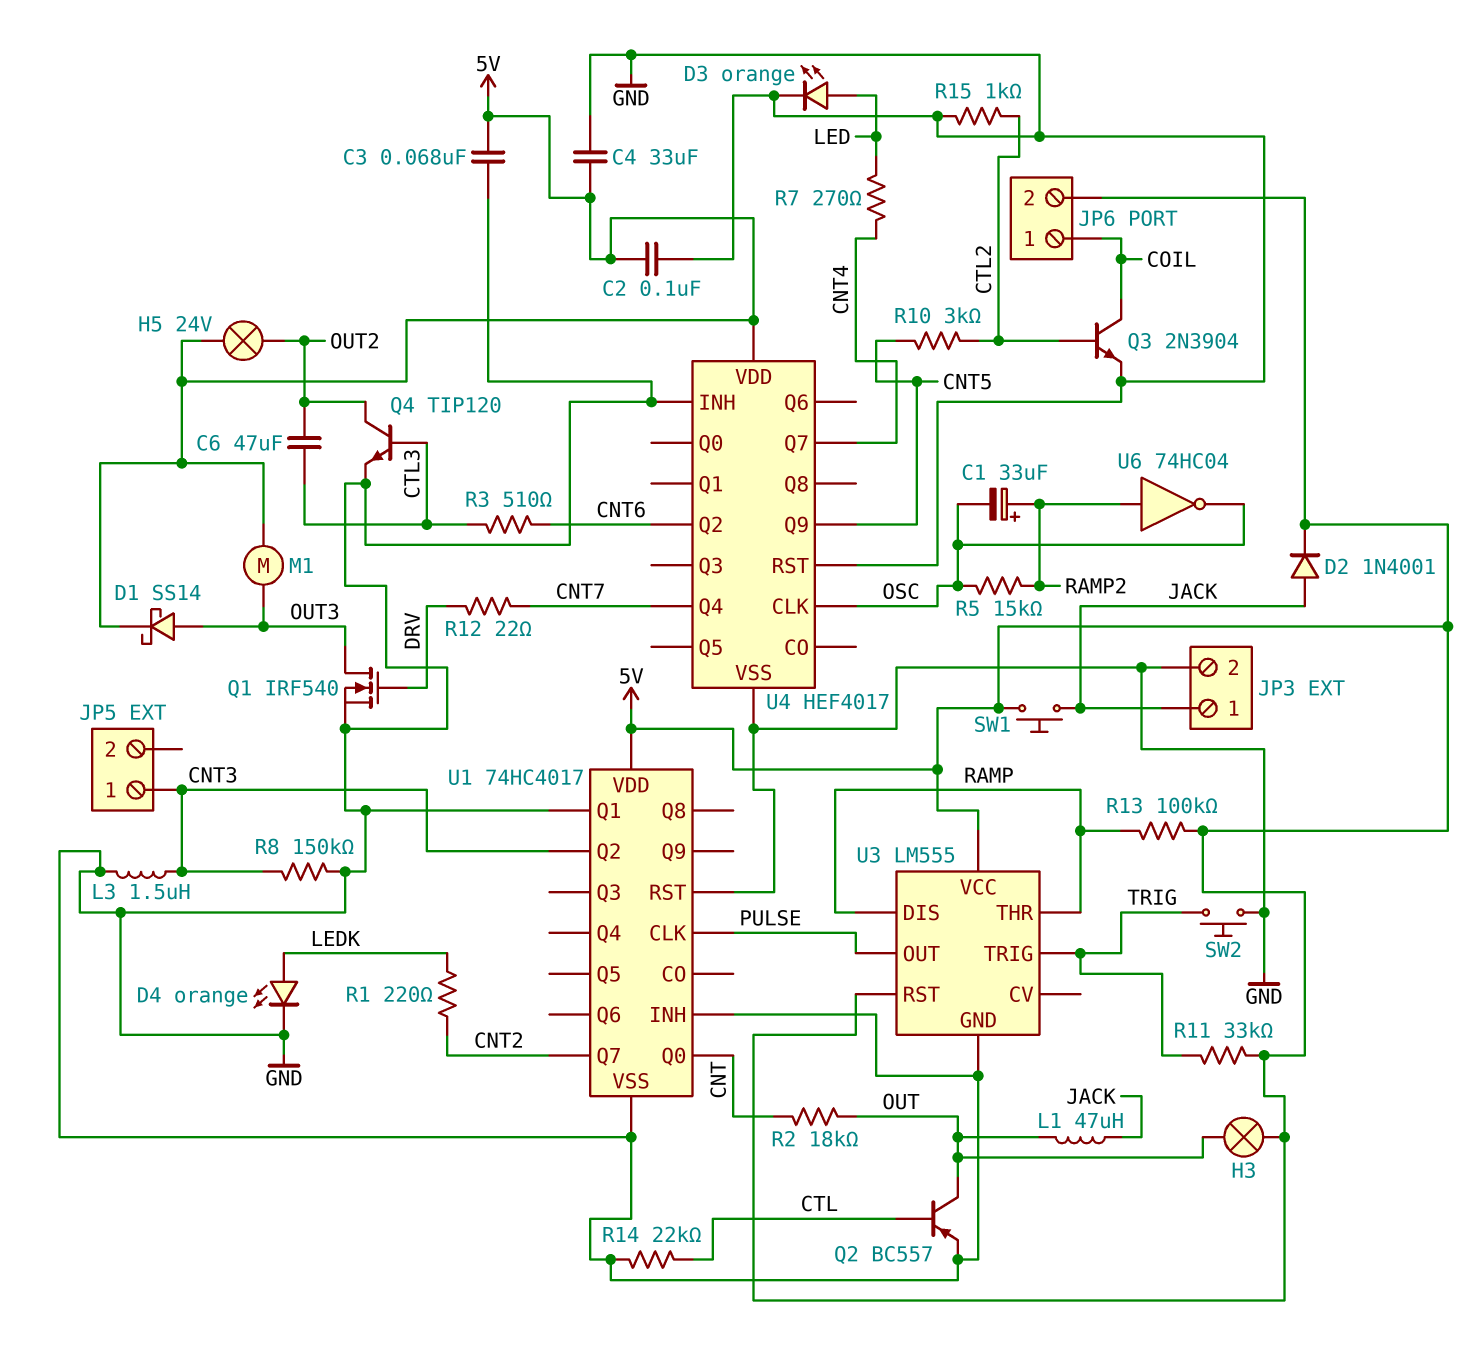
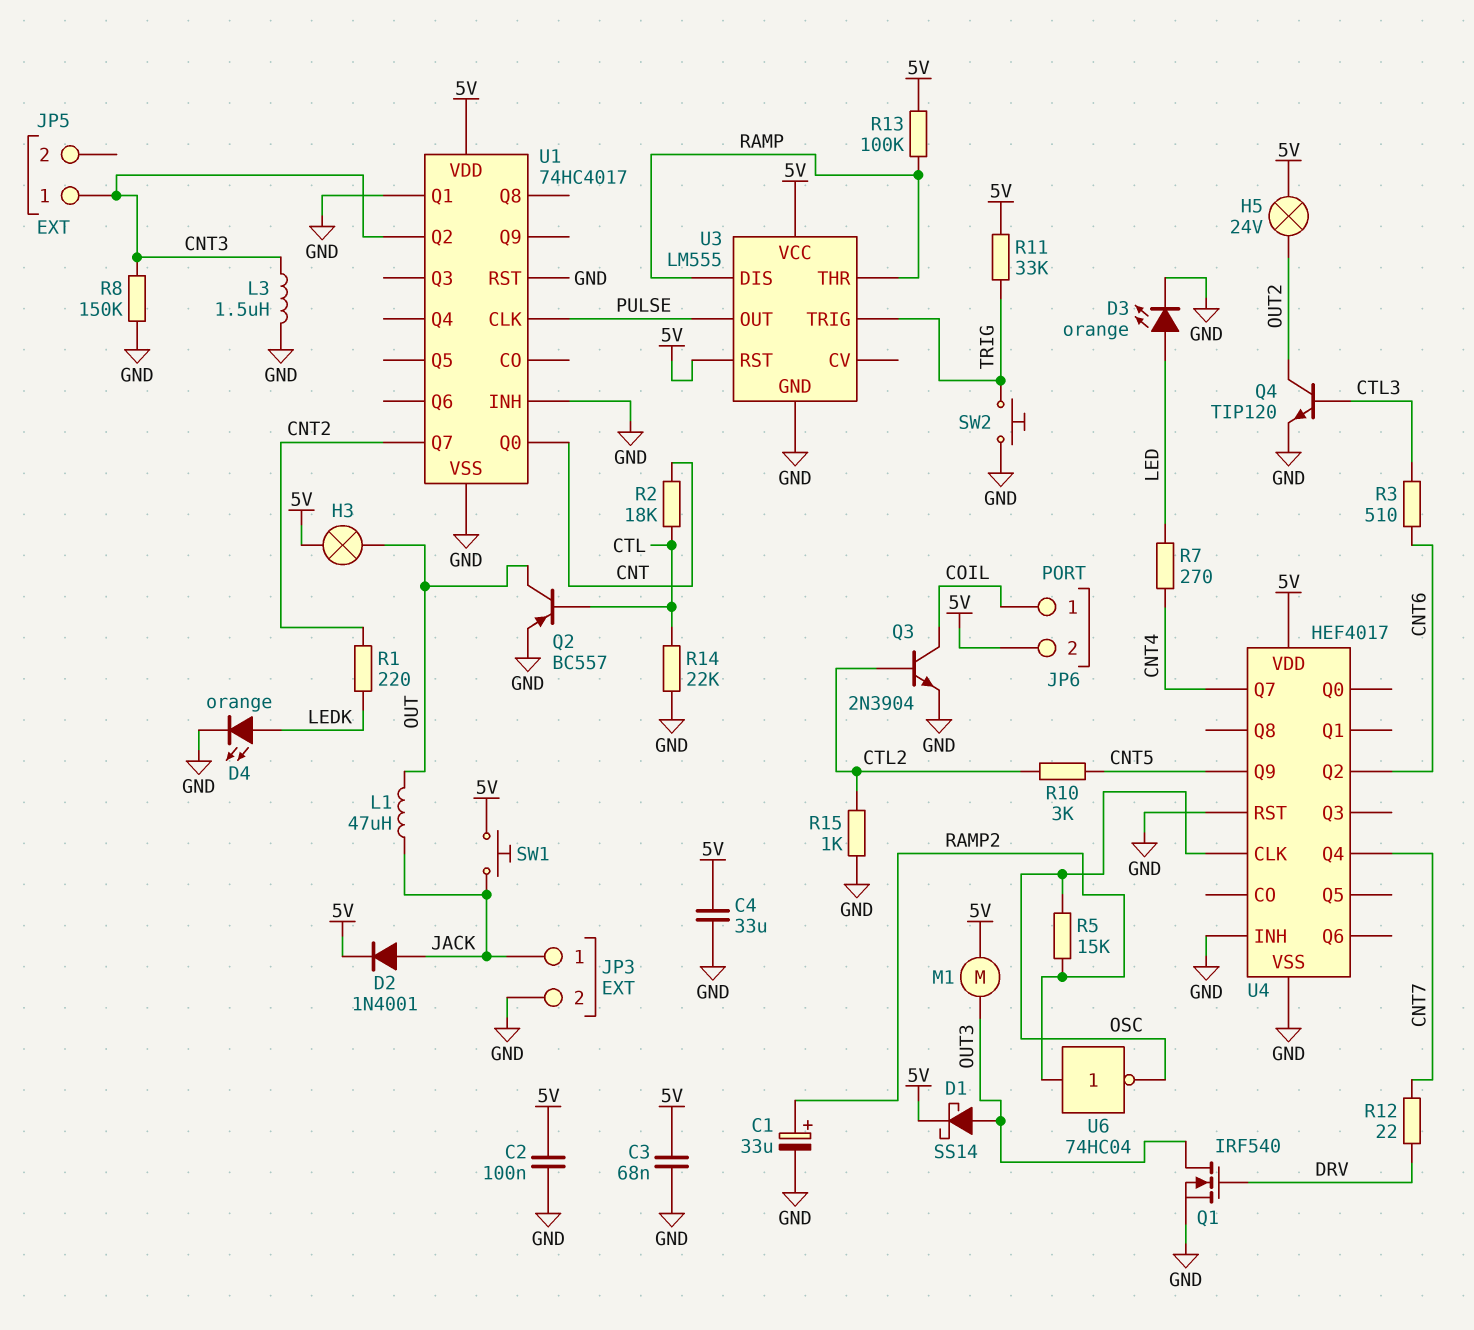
C1: 33uF (plus RAMP2, minus OSC) -> 33uF (plus RAMP2, minus GND)
C6: 47uF (CTL3, OUT2) -> none
R2: 18k (CNT, OUT) -> 18k (CNT, CTL)

